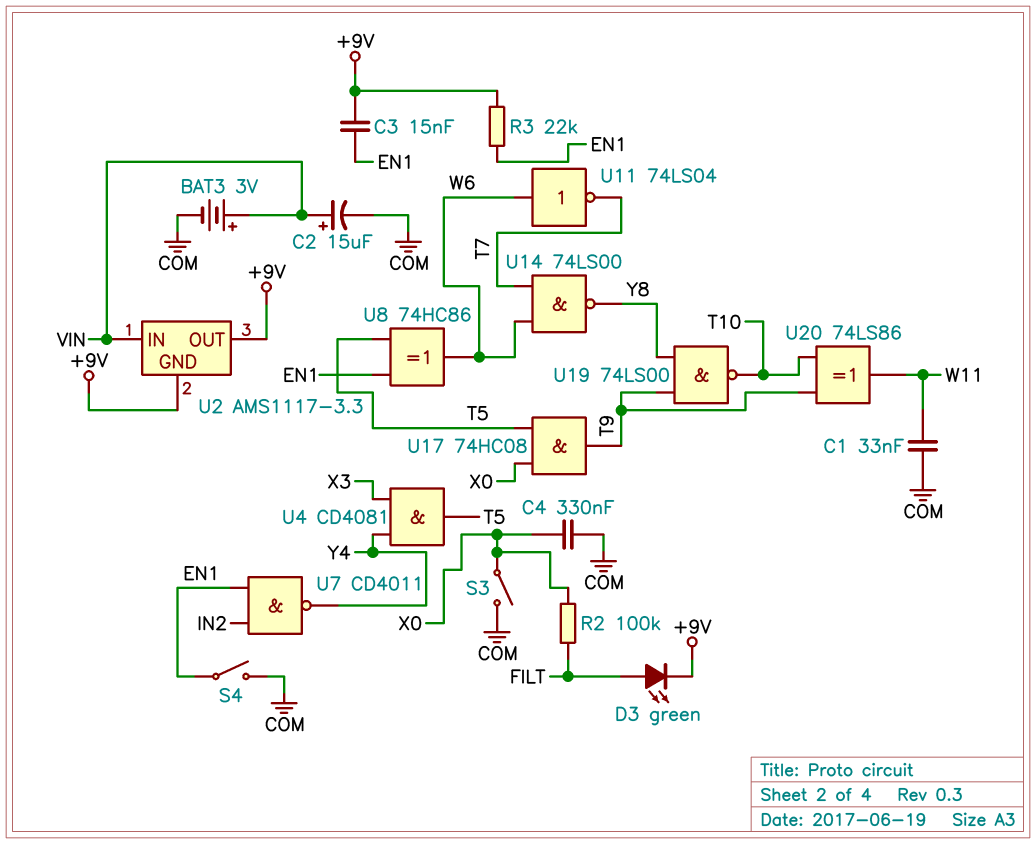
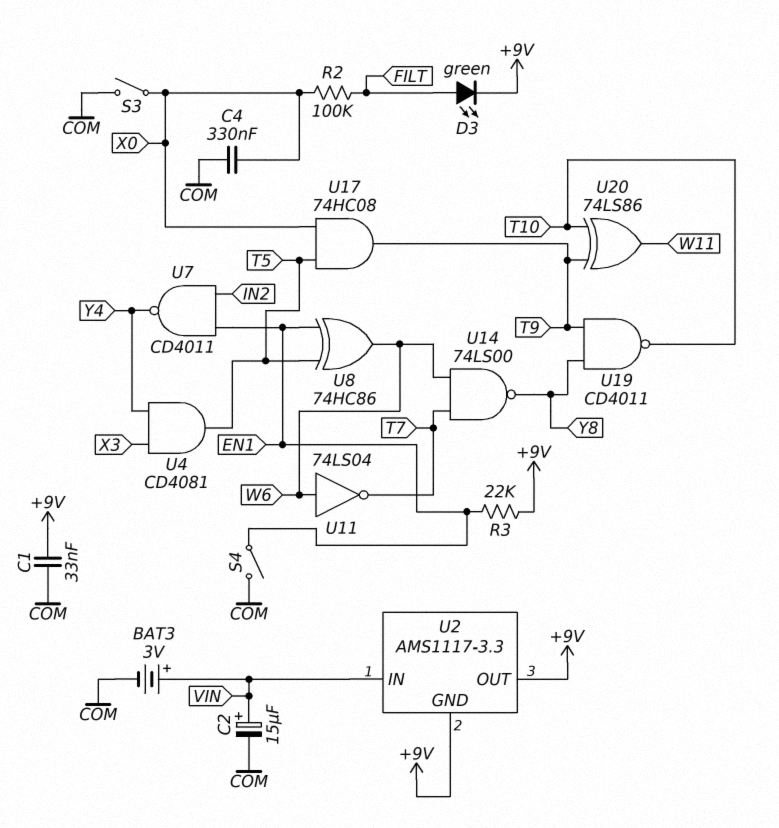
C1: 33nF (COM, W11) -> 33nF (+9V, COM)
C3: 15nF (+9V, EN1) -> none
U19: NAND 74LS00 (in T9, in Y8, out T10) -> NAND CD4011 (in T9, in Y8, out T10)

